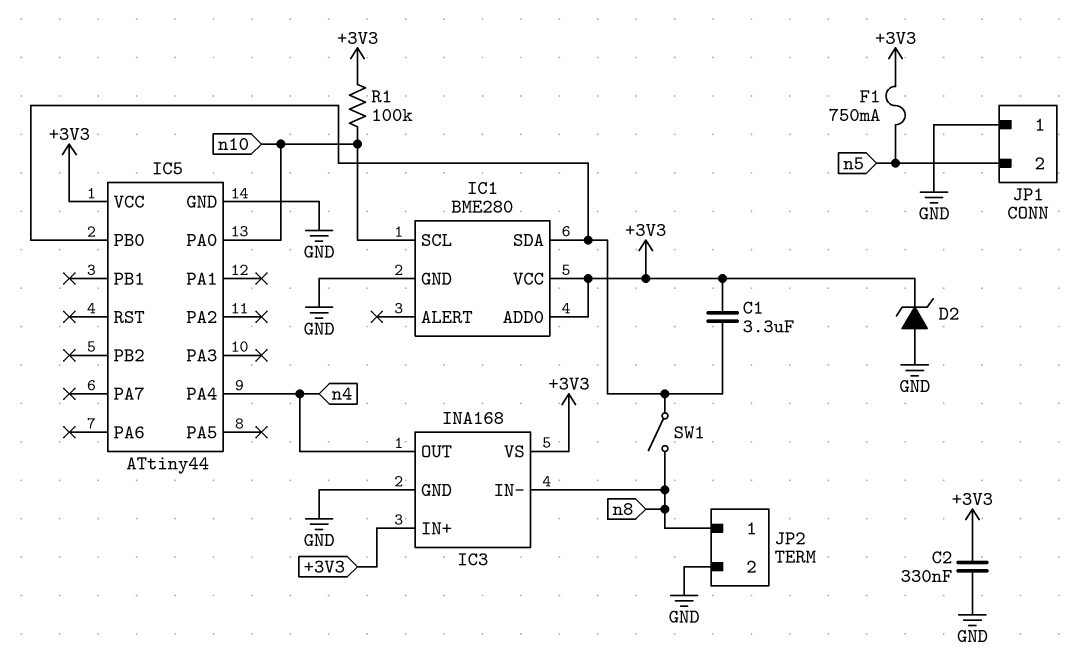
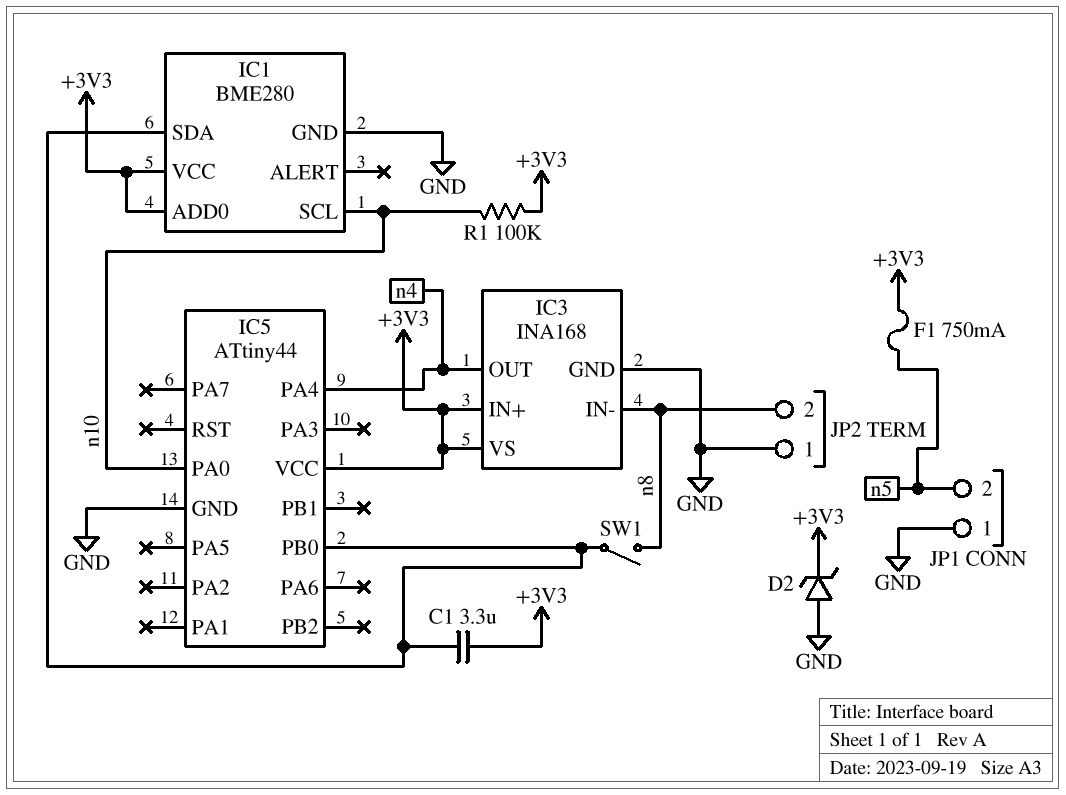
C2: 330nF (+3V3, GND) -> none
JP2 pin 1: n8 -> GND
JP2 pin 2: GND -> n8

